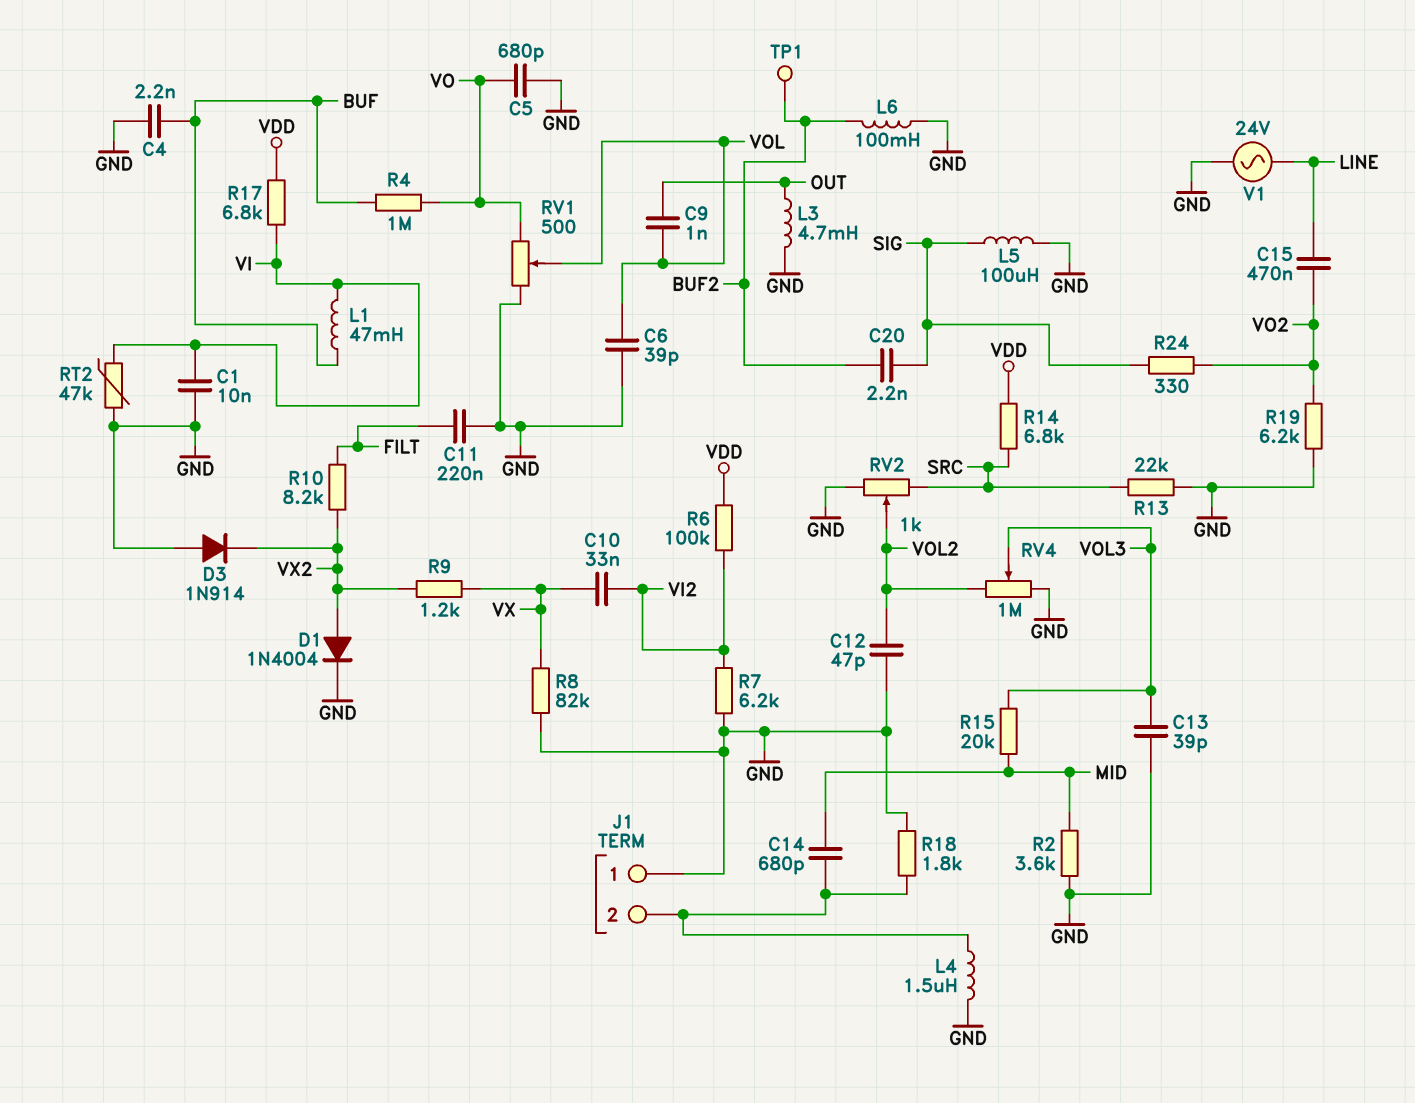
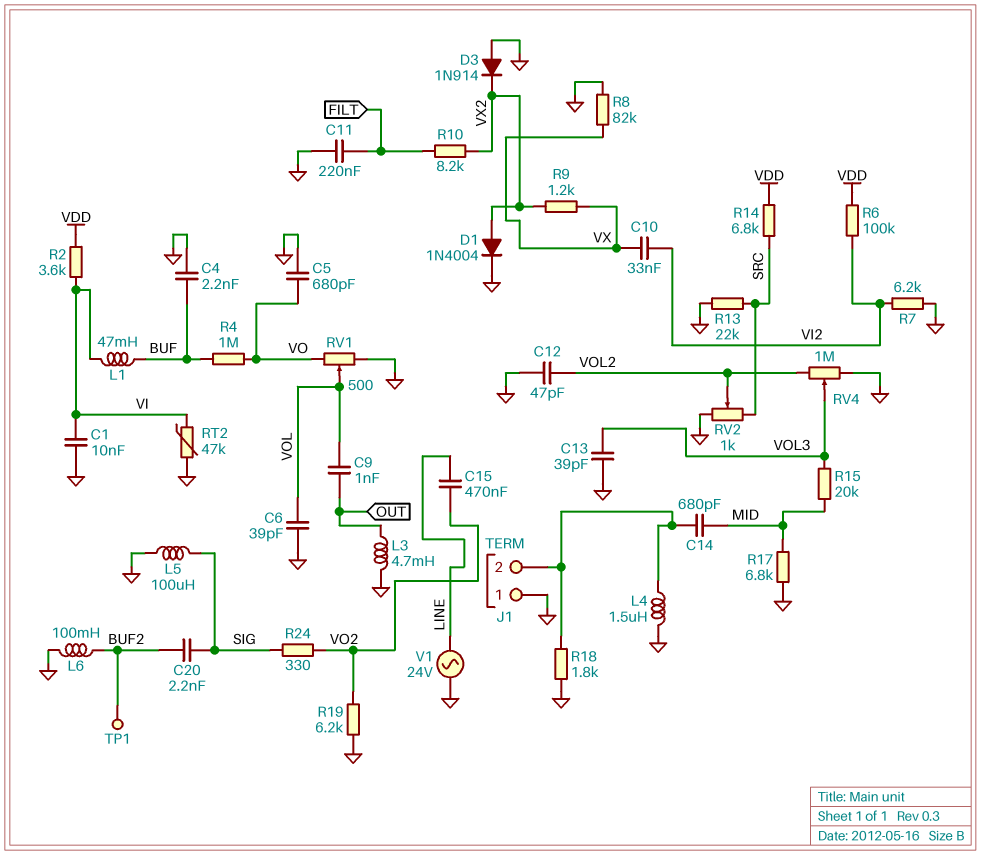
R2: 3.6k (GND, MID) -> 3.6k (VDD, VI)
R17: 6.8k (VDD, VI) -> 6.8k (GND, MID)

